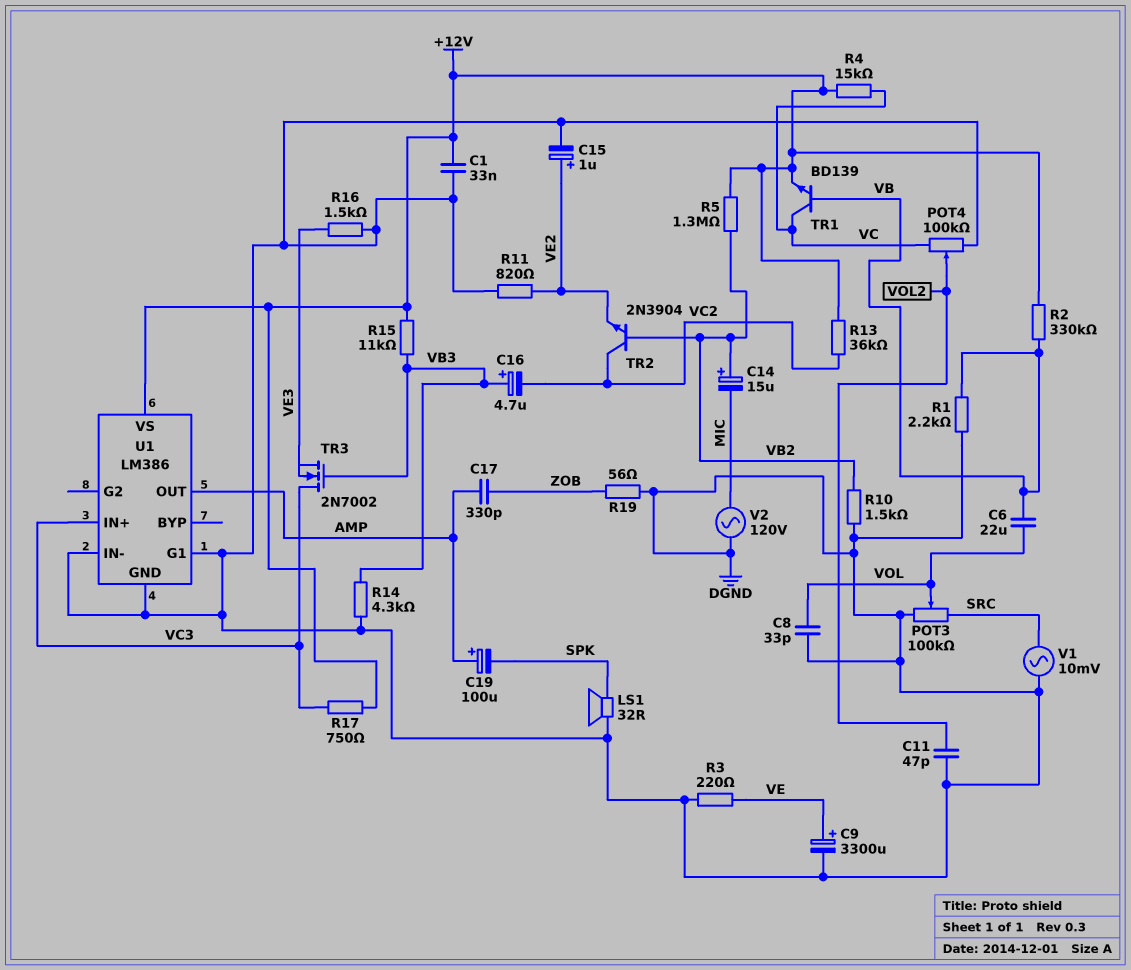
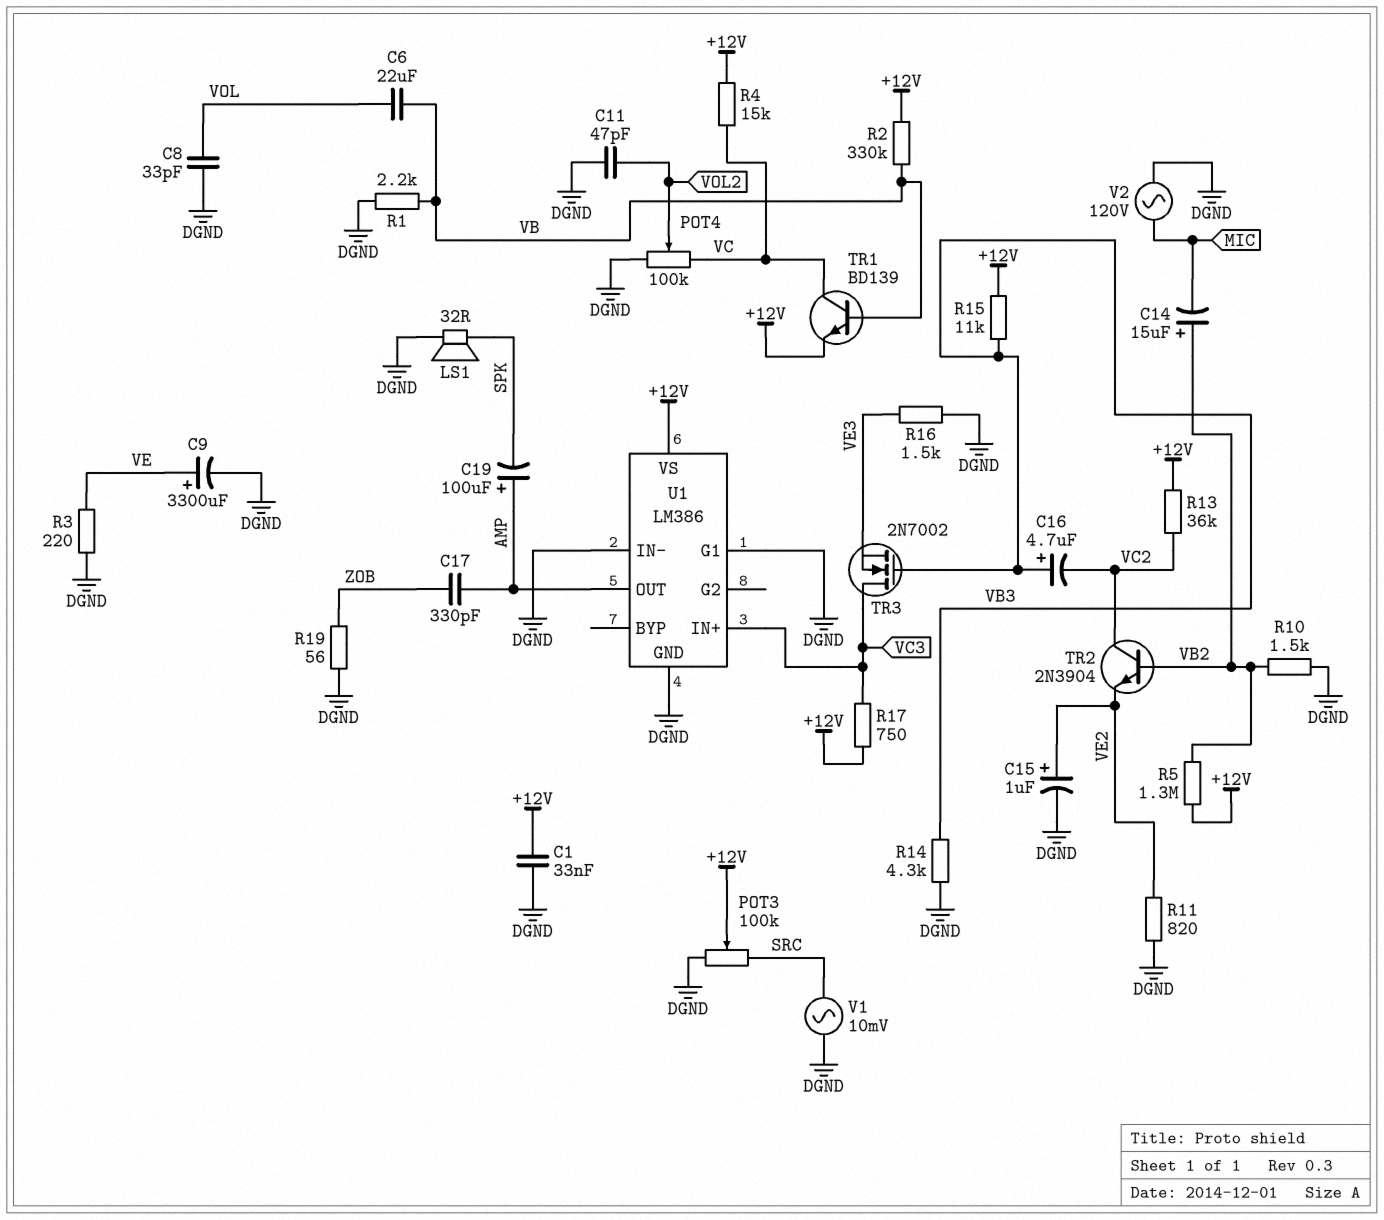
POT3: 100k (DGND, SRC, wiper VOL) -> 100k (DGND, SRC, wiper +12V)

